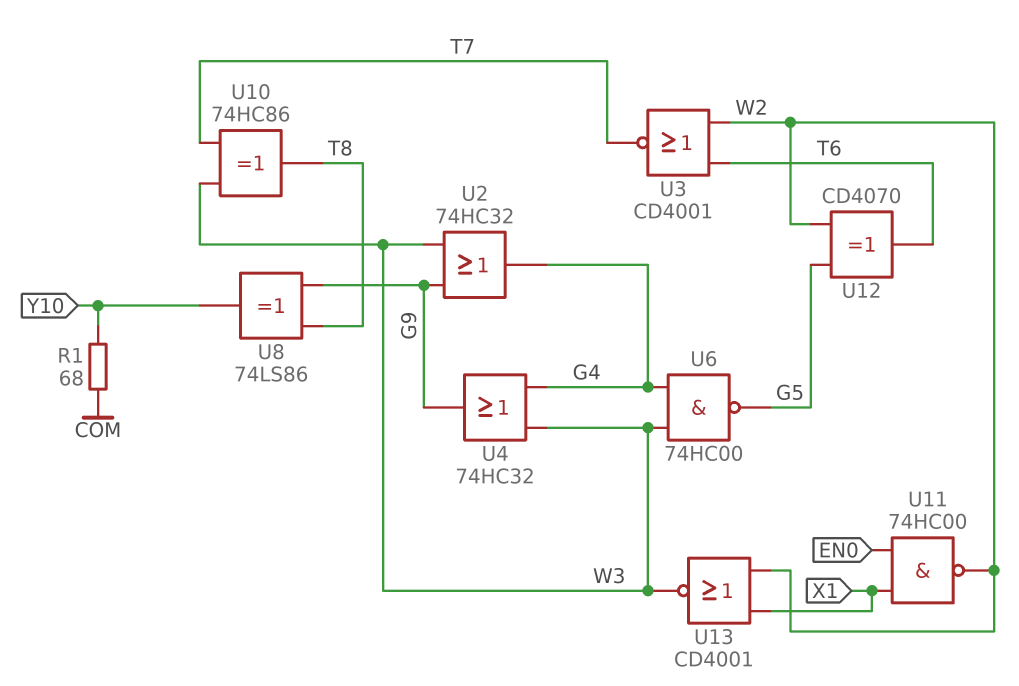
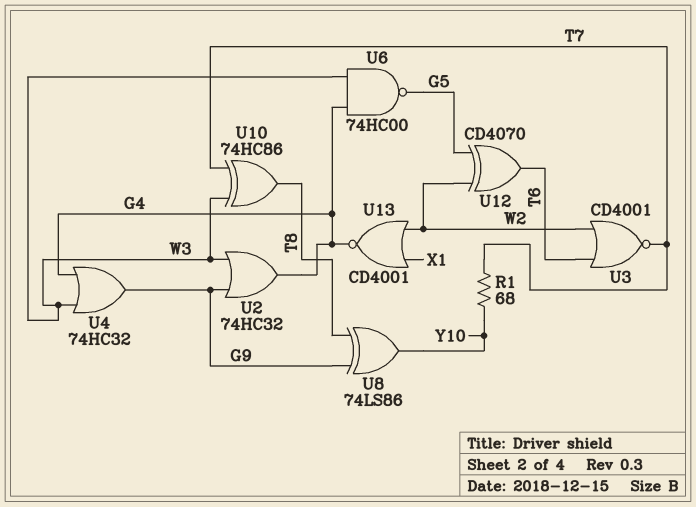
R1: 68 (COM, Y10) -> 68 (T7, Y10)
U11: NAND 74HC00 (in EN0, in X1, out W2) -> none
U13: NOR CD4001 (in W2, in X1, out W3) -> NOR CD4001 (in W2, in X1, out G4)

